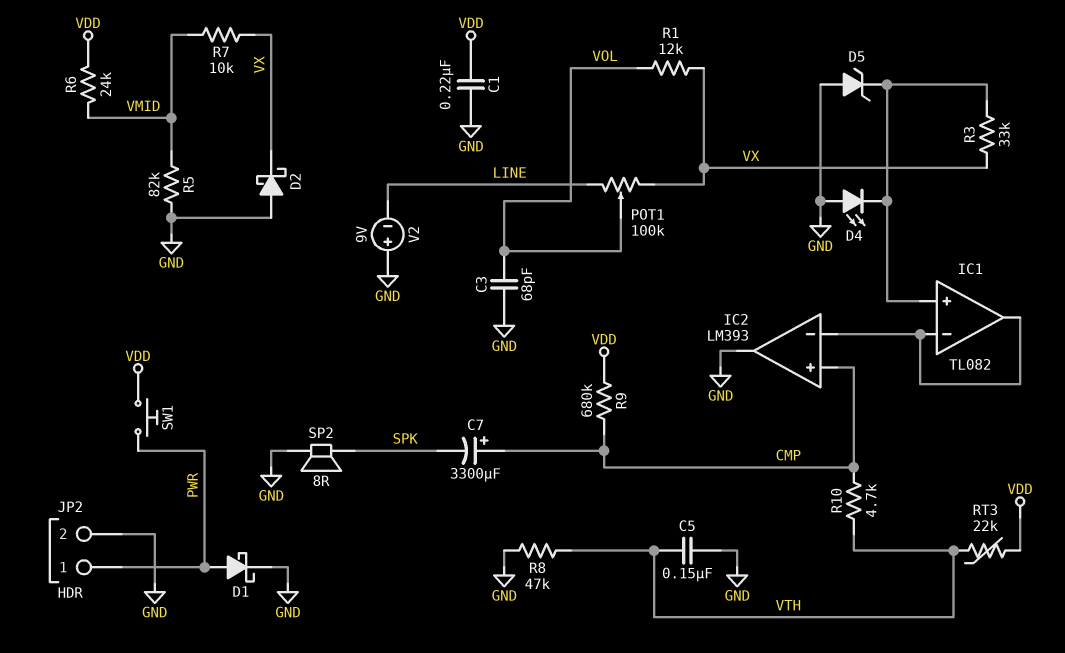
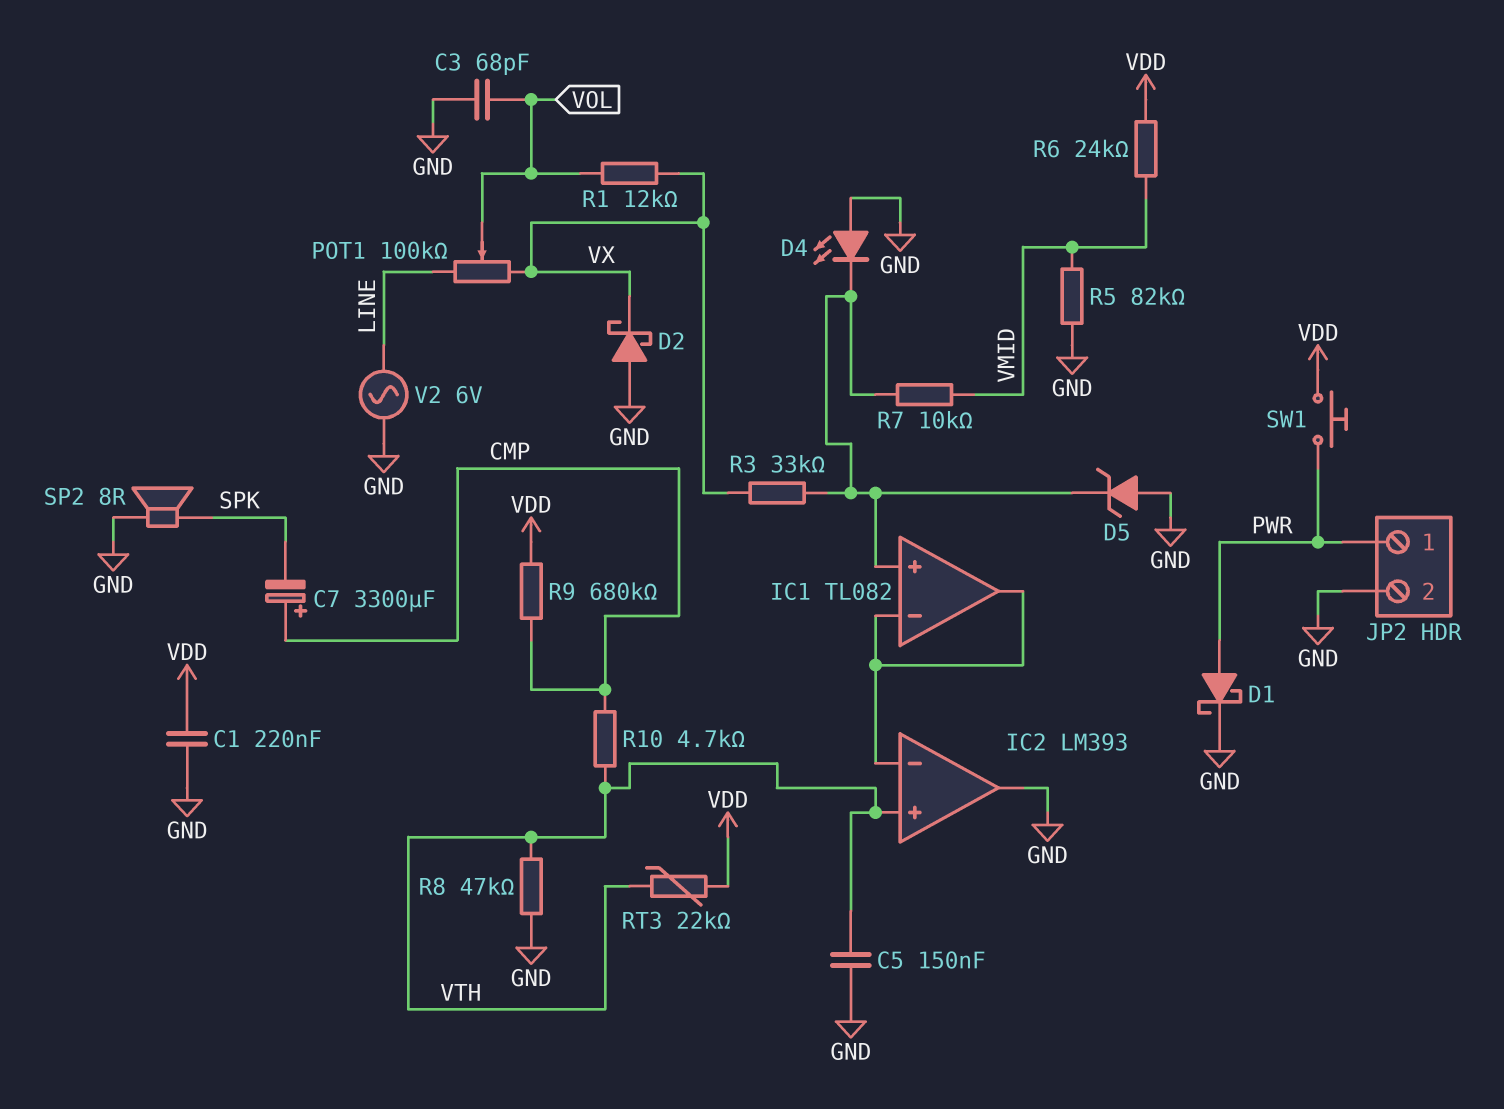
IC2 pin in+: CMP -> VTH
R7: 10k (VMID, VX) -> 10k (IC1/in+, VMID)
V2: 9V (plus GND, minus LINE) -> AC 6V (GND, LINE)

